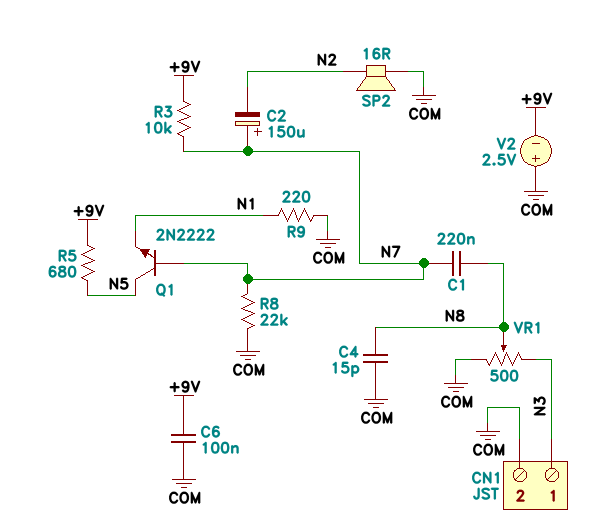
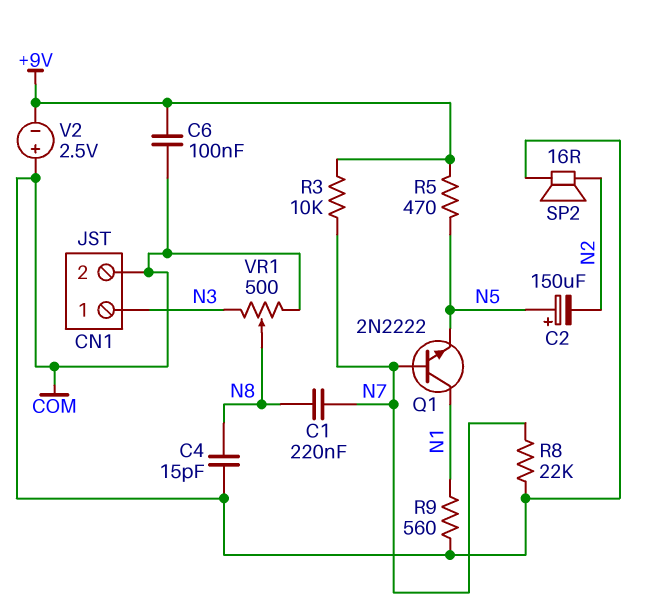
C2: 150uF (plus N7, minus N2) -> 150uF (plus N5, minus N2)
Q1: NPN 2N2222 (B N7, C N5, E N1) -> NPN 2N2222 (B N7, C N1, E N5)
R5: 680 (+9V, N5) -> 470 (+9V, N5)
R9: 220 (COM, N1) -> 560 (COM, N1)

